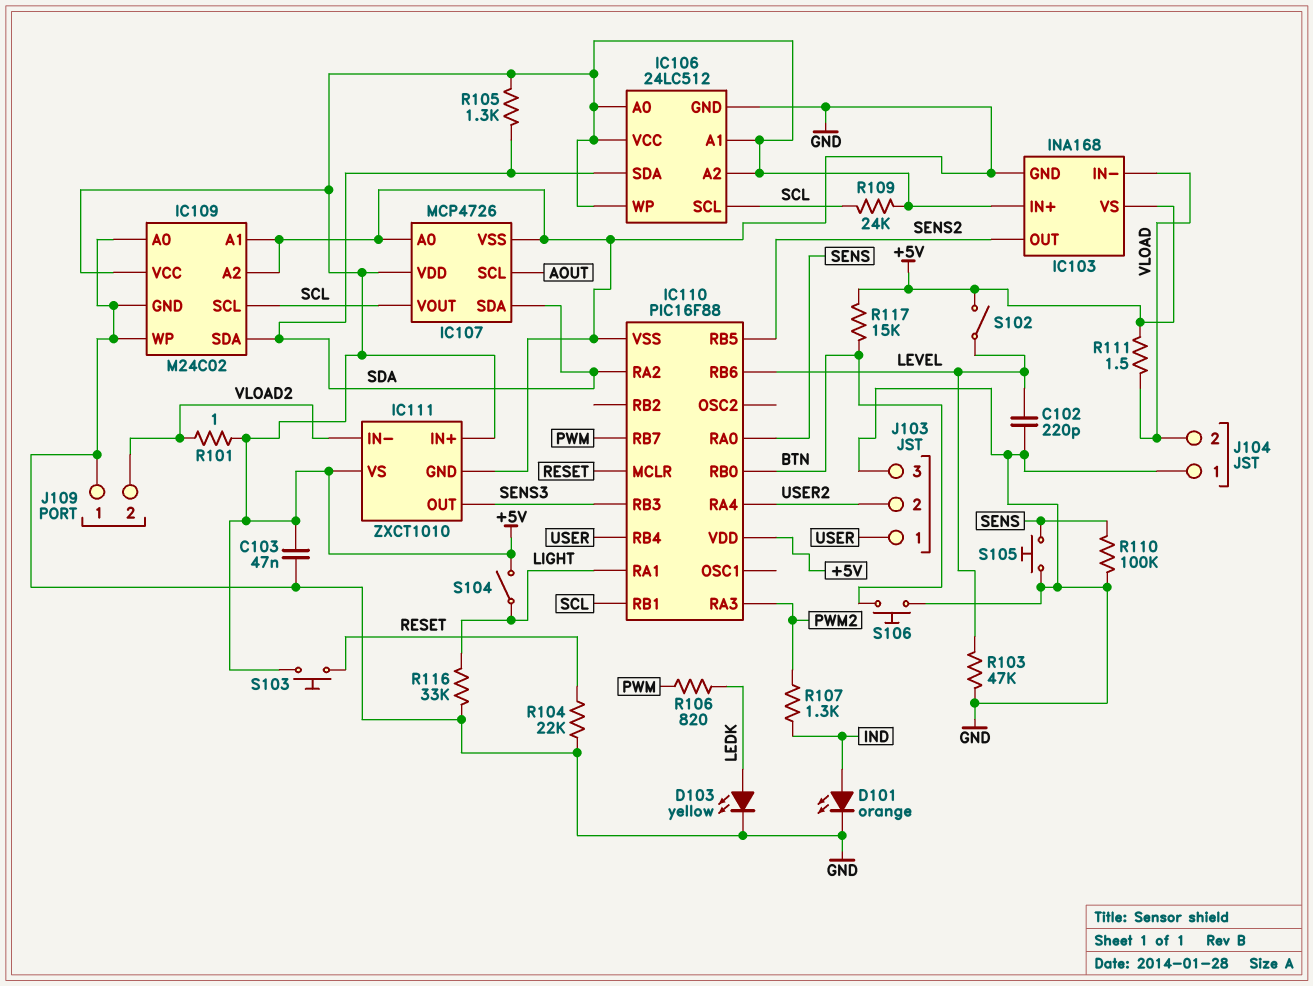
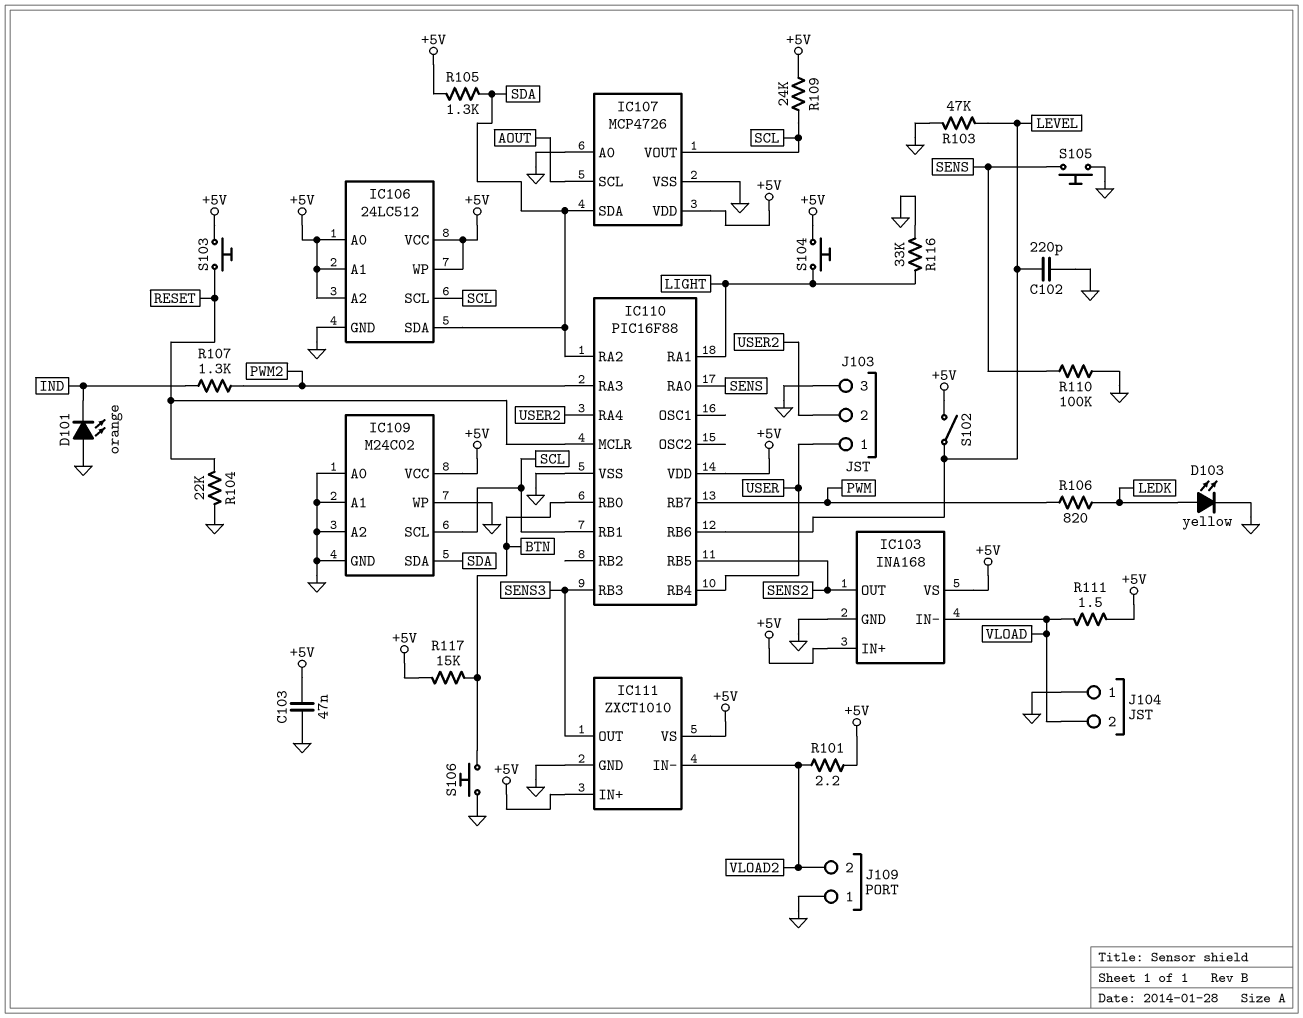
D101: LED orange (A IND, K GND) -> LED orange (A GND, K IND)
R101: 1 (+5V, VLOAD2) -> 2.2 (+5V, VLOAD2)
S104: switch (+5V, LIGHT) -> button (+5V, LIGHT)

